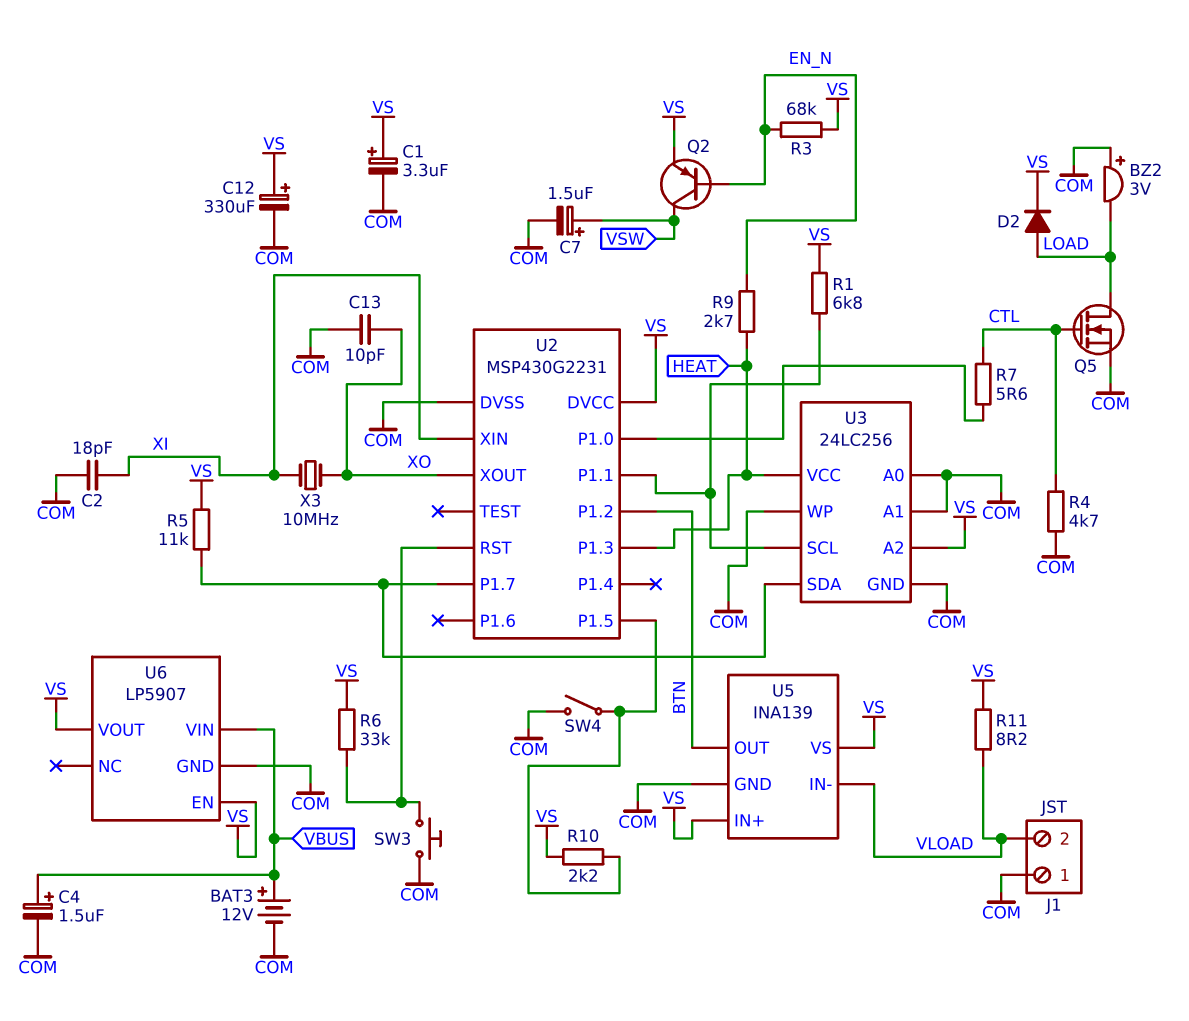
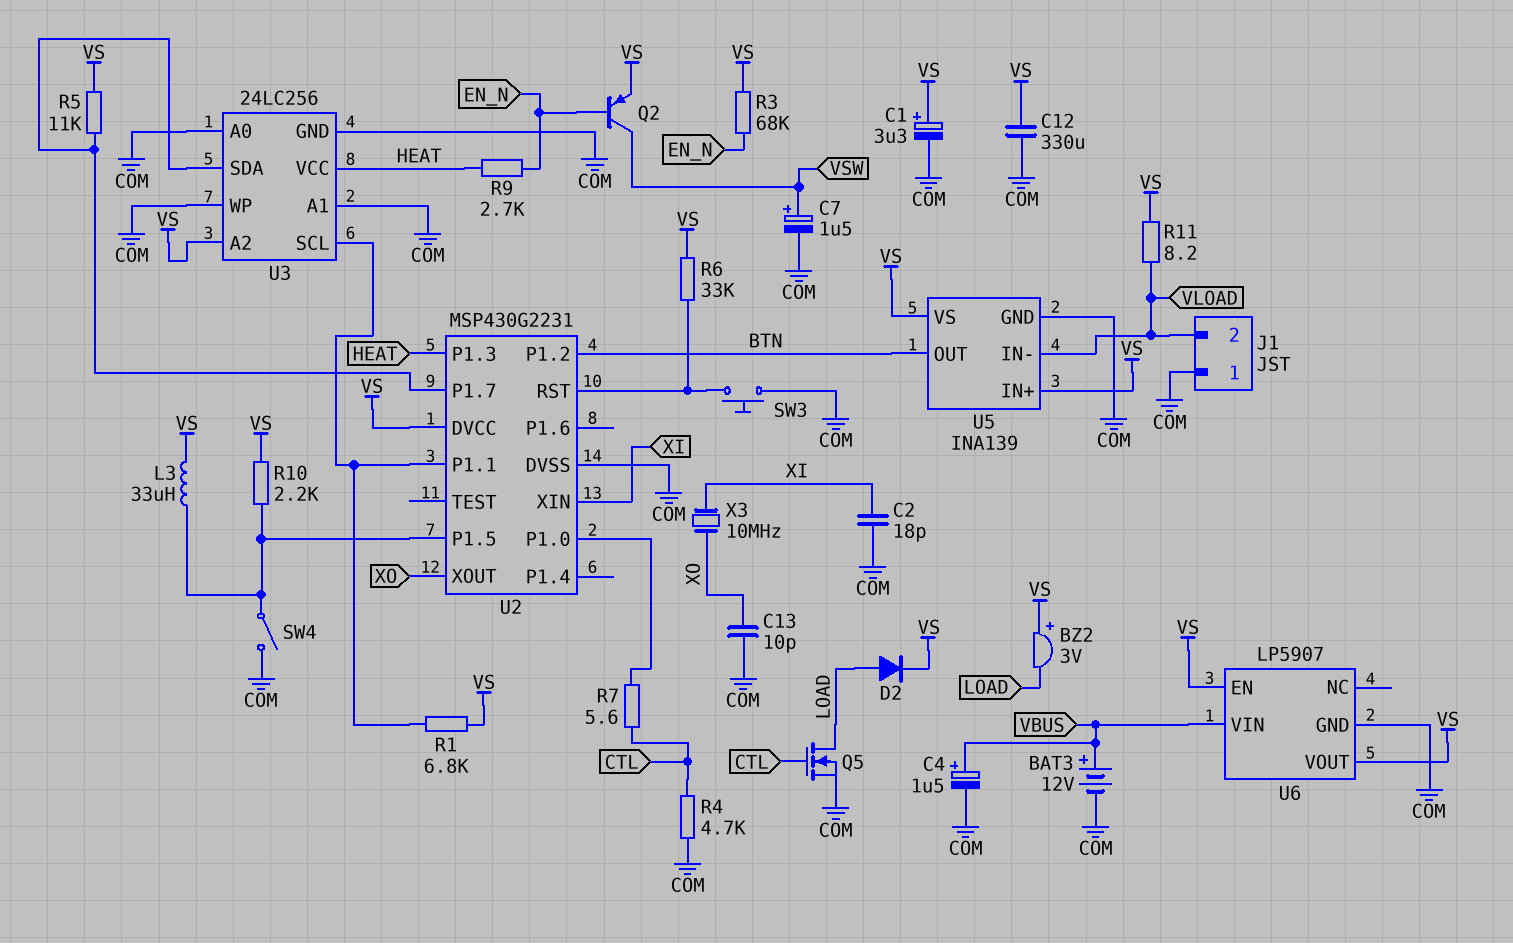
BZ2: buzzer 3V (plus COM, minus LOAD) -> buzzer 3V (plus VS, minus LOAD)
C12: 330uF (plus VS, minus COM) -> 330uF (COM, VS)
L3: none -> 33uH (U2/P1.5, VS)

